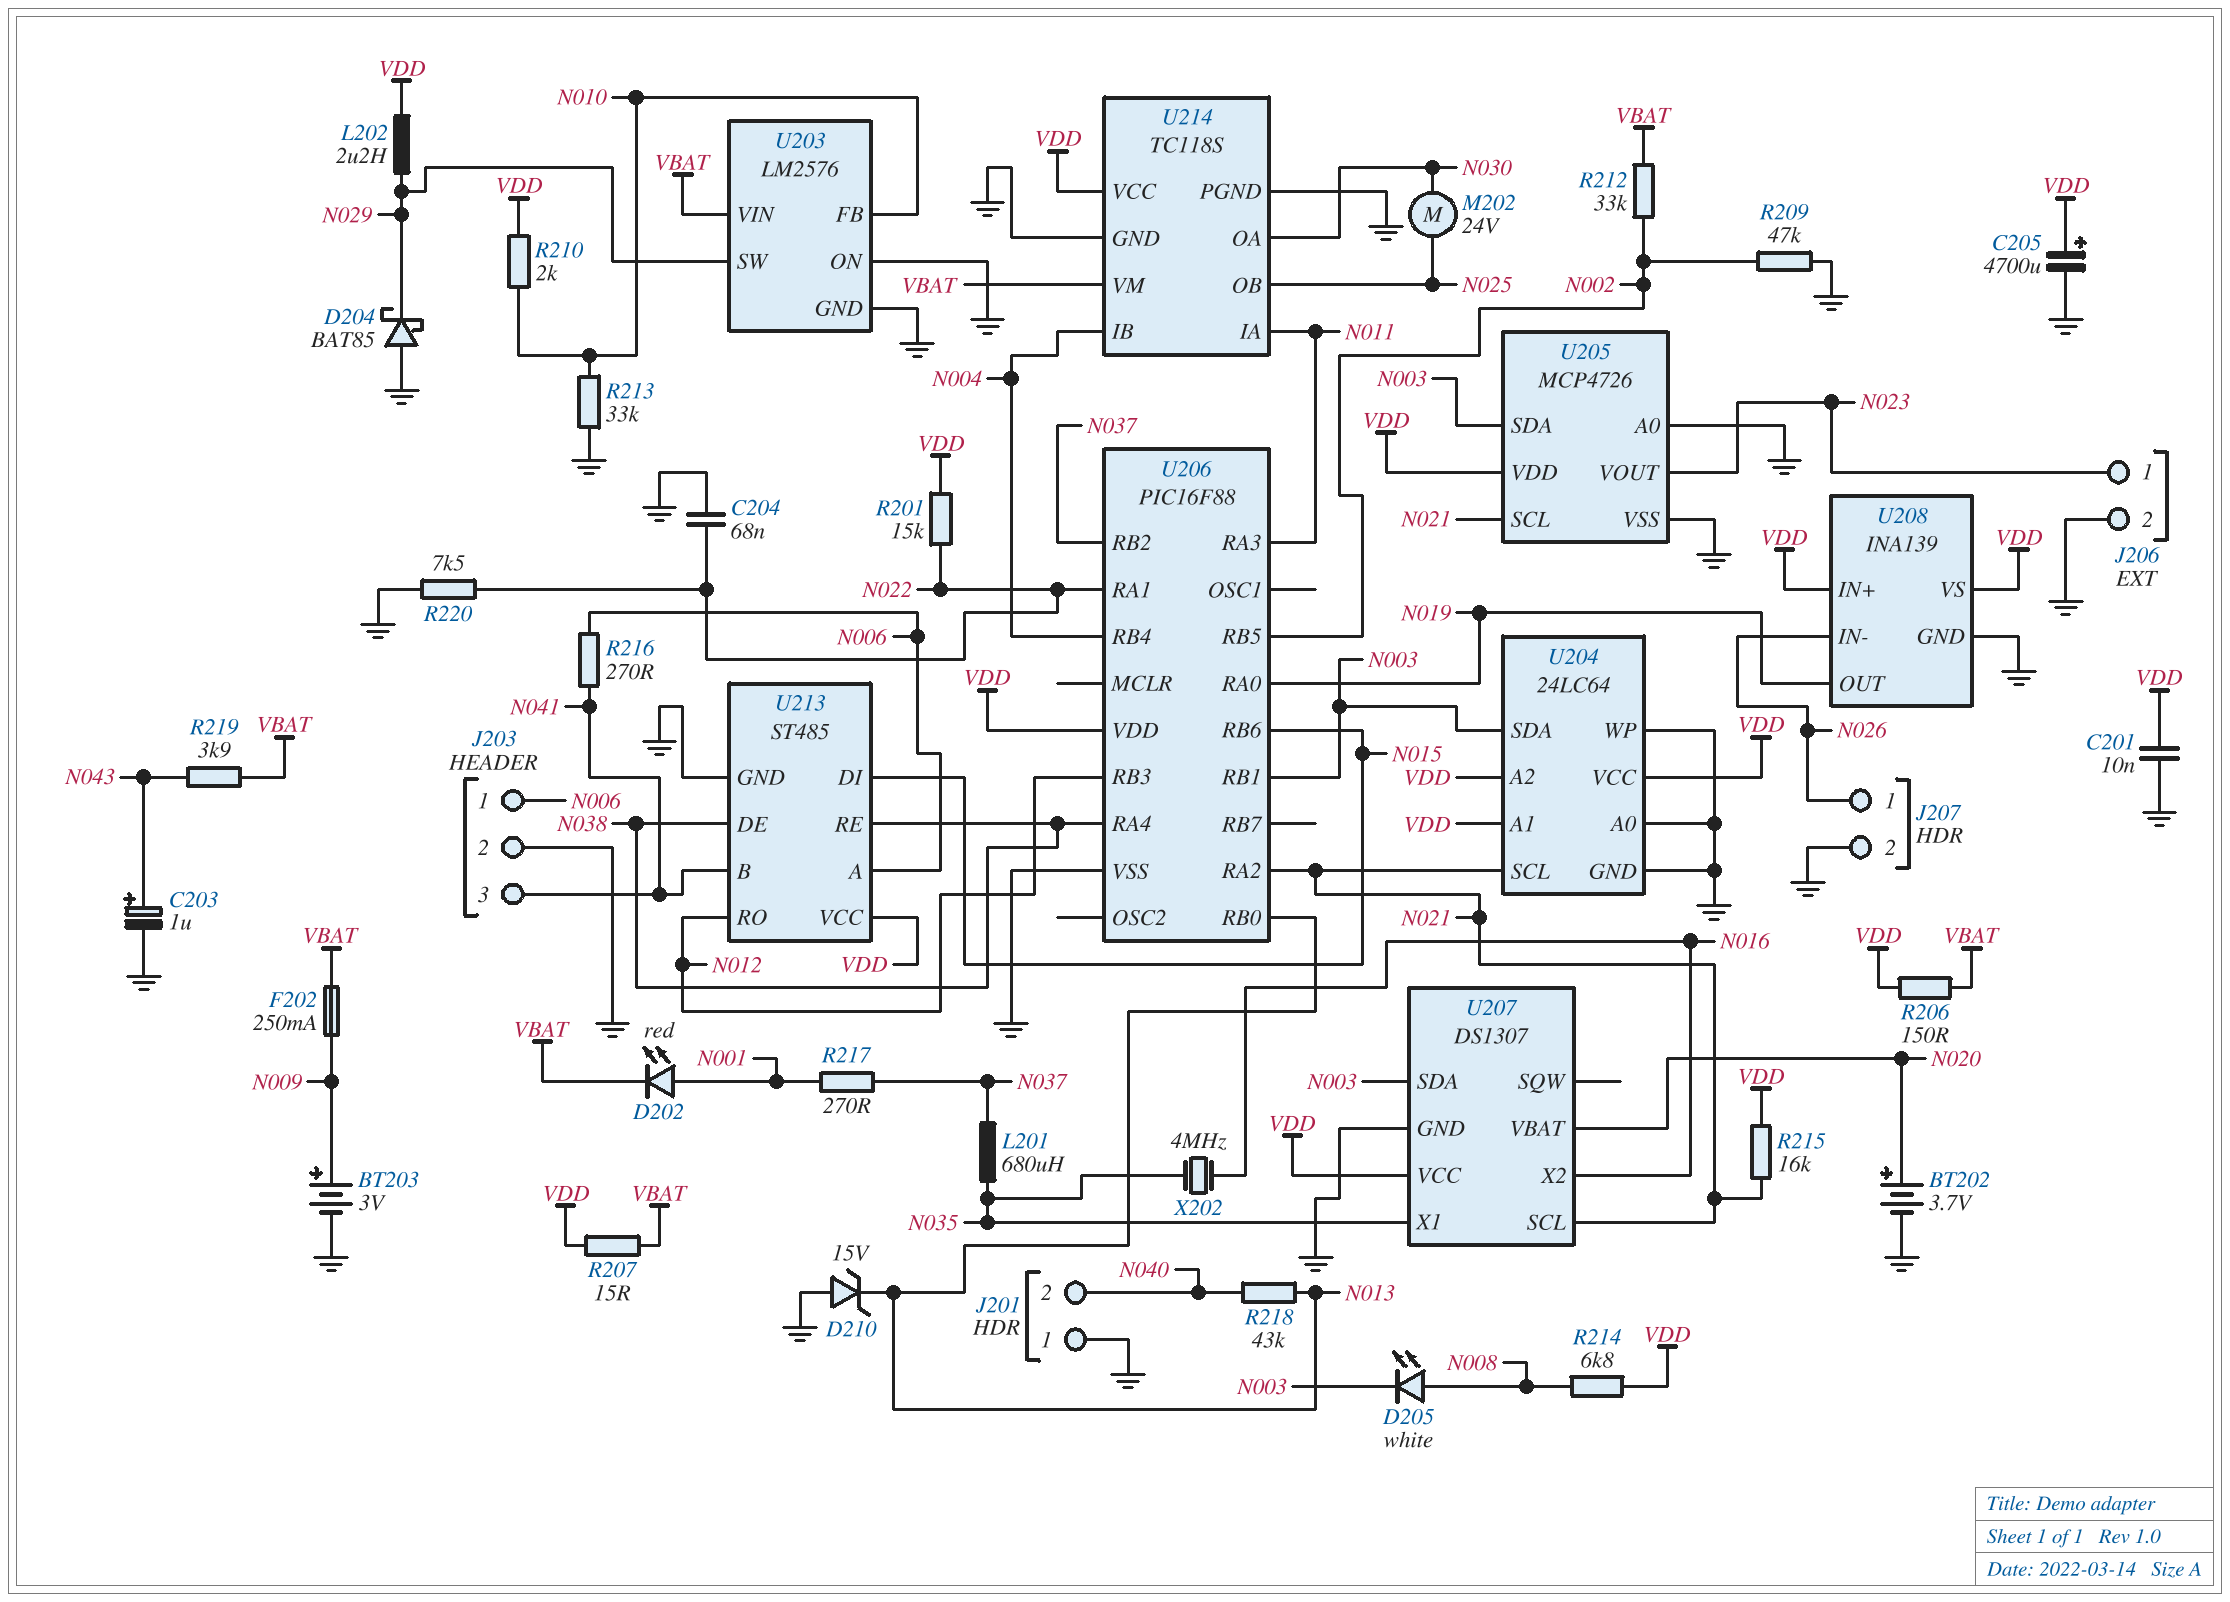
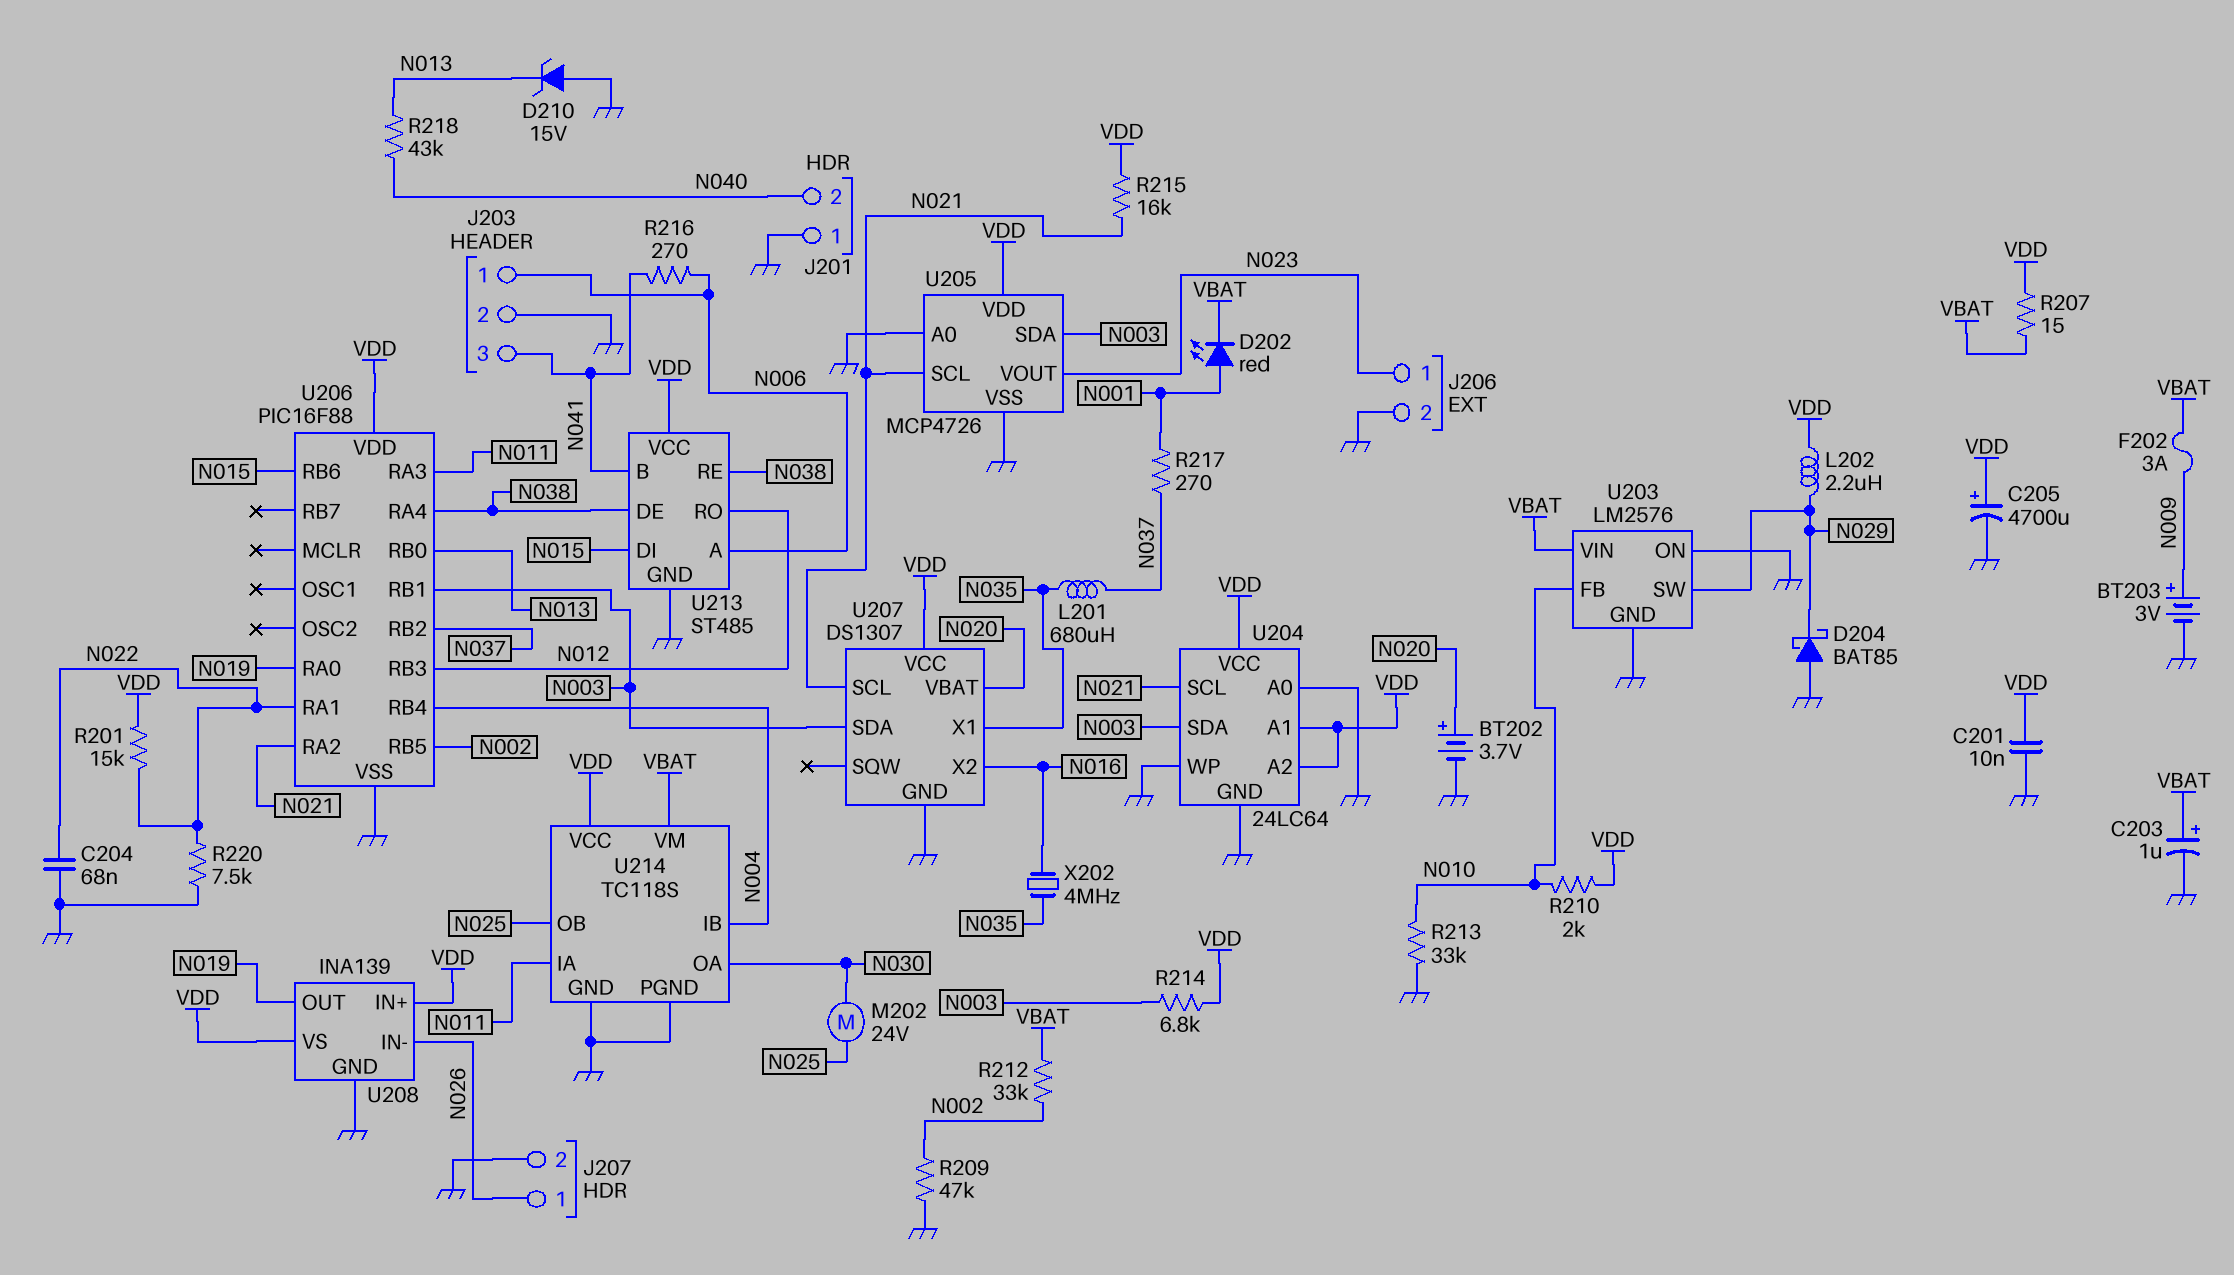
C203: 1uF (plus N043, minus GND) -> 1uF (plus VBAT, minus GND)
D205: LED white (A N008, K N003) -> none
F202: 250mA (N009, VBAT) -> 3A (N009, VBAT)
R206: 150 (VBAT, VDD) -> none
R214: 6.8k (N008, VDD) -> 6.8k (N003, VDD)
R219: 3.9k (N043, VBAT) -> none

